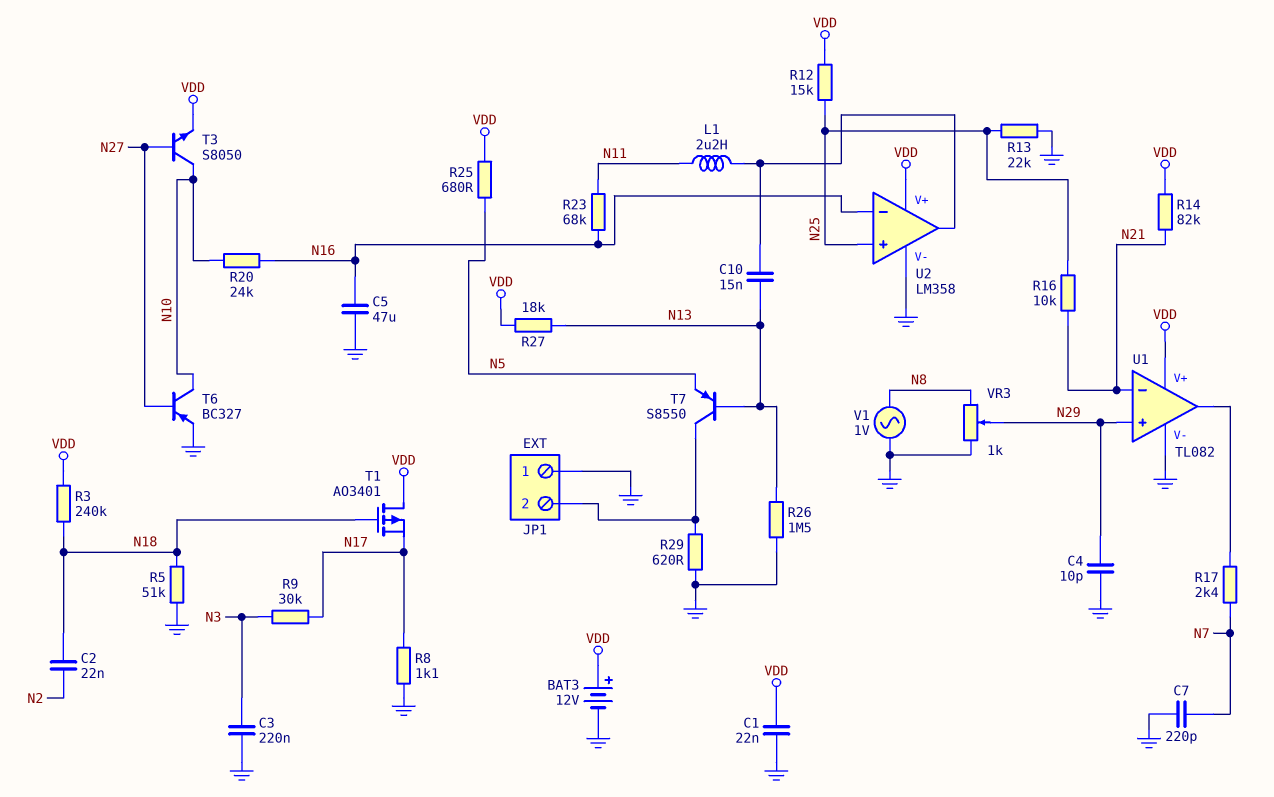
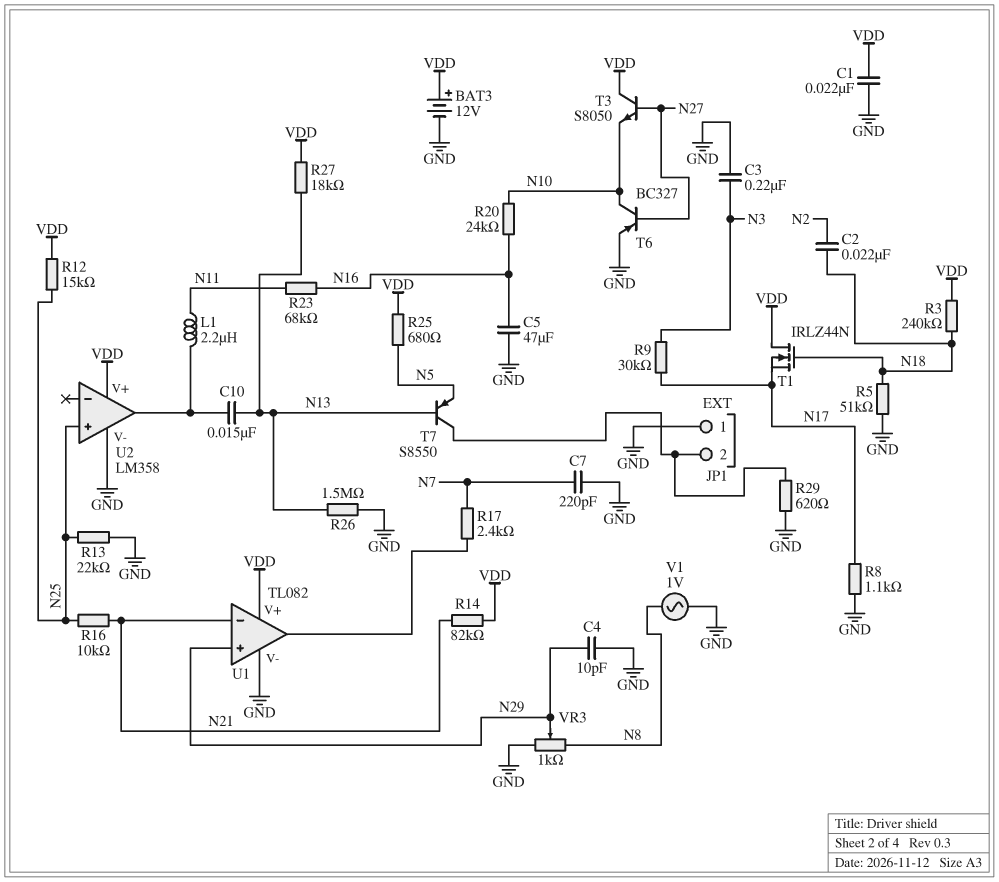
T1: PMOS AO3401 (G N18, D VDD, S N17) -> NMOS IRLZ44N (G N18, D VDD, S N17)
T3: NPN S8050 (B N27, C N10, E VDD) -> NPN S8050 (B N27, C VDD, E N10)
U2 pin in-: N16 -> none

